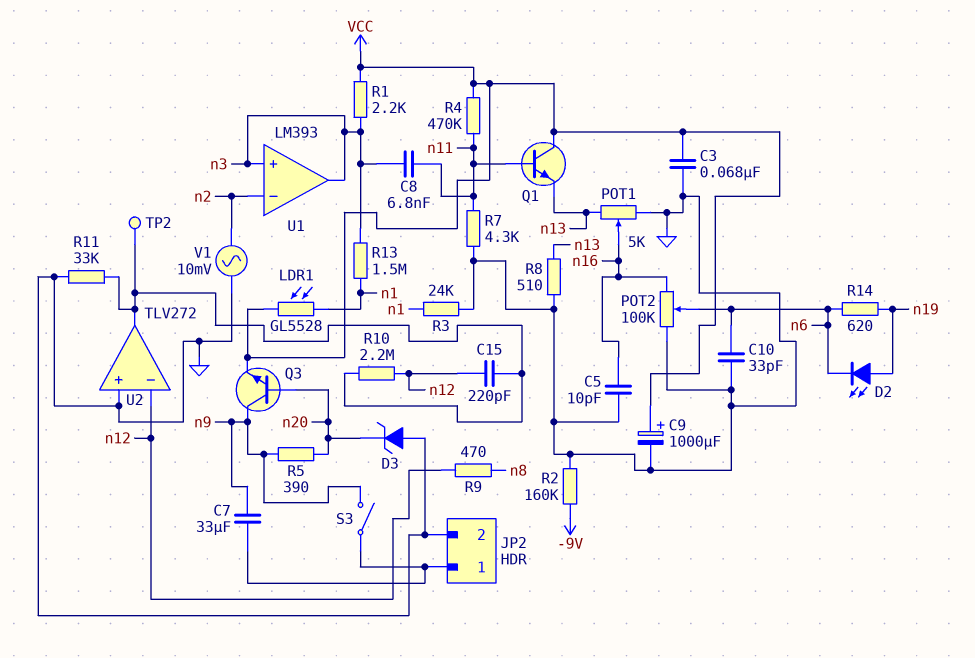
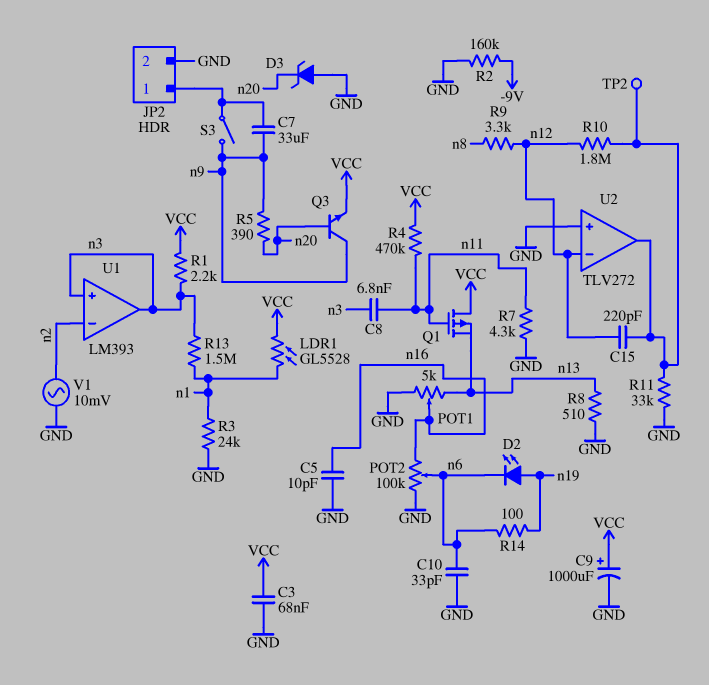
Q1: NPN (B n11, C VCC, E n13) -> PMOS (G n11, D VCC, S n13)
R9: 470 (n8, n12) -> 3.3k (n8, n12)
R10: 2.2M (U2/out, n12) -> 1.8M (U2/out, n12)
R14: 620 (n6, n19) -> 100 (n6, n19)

